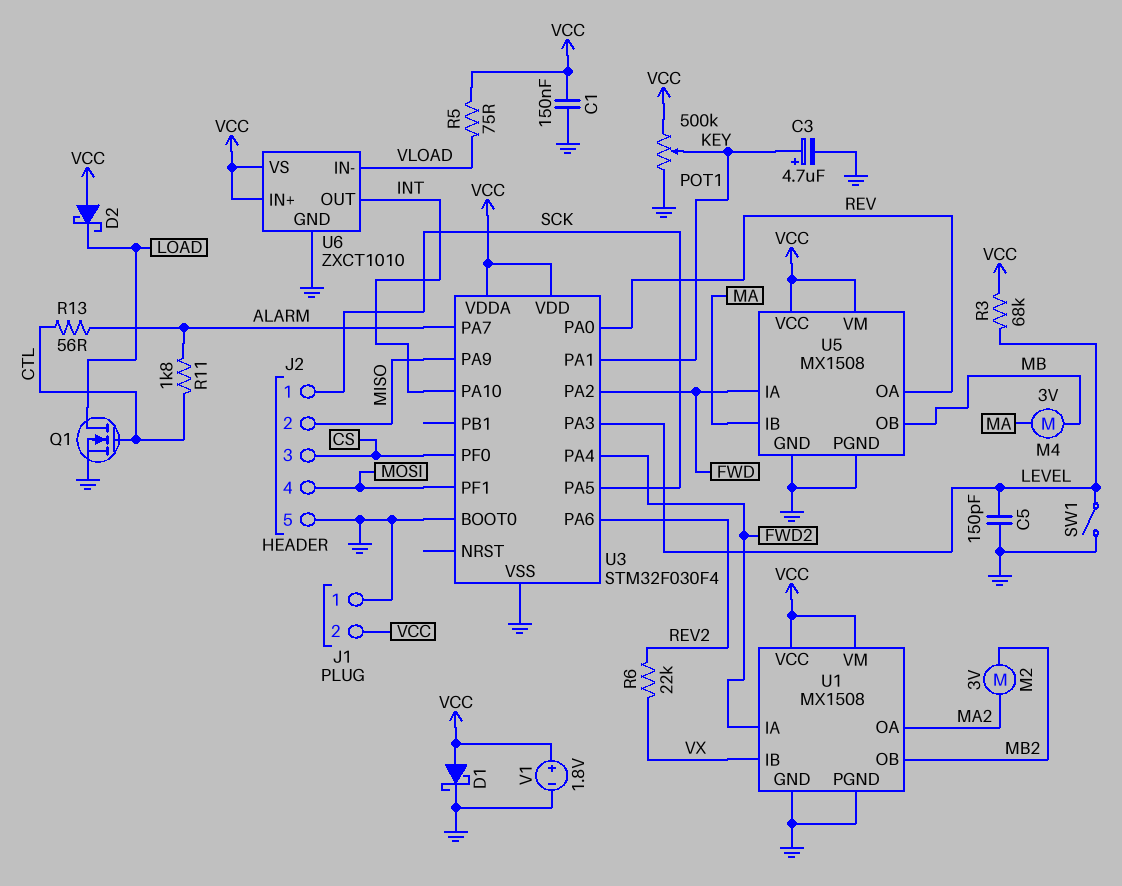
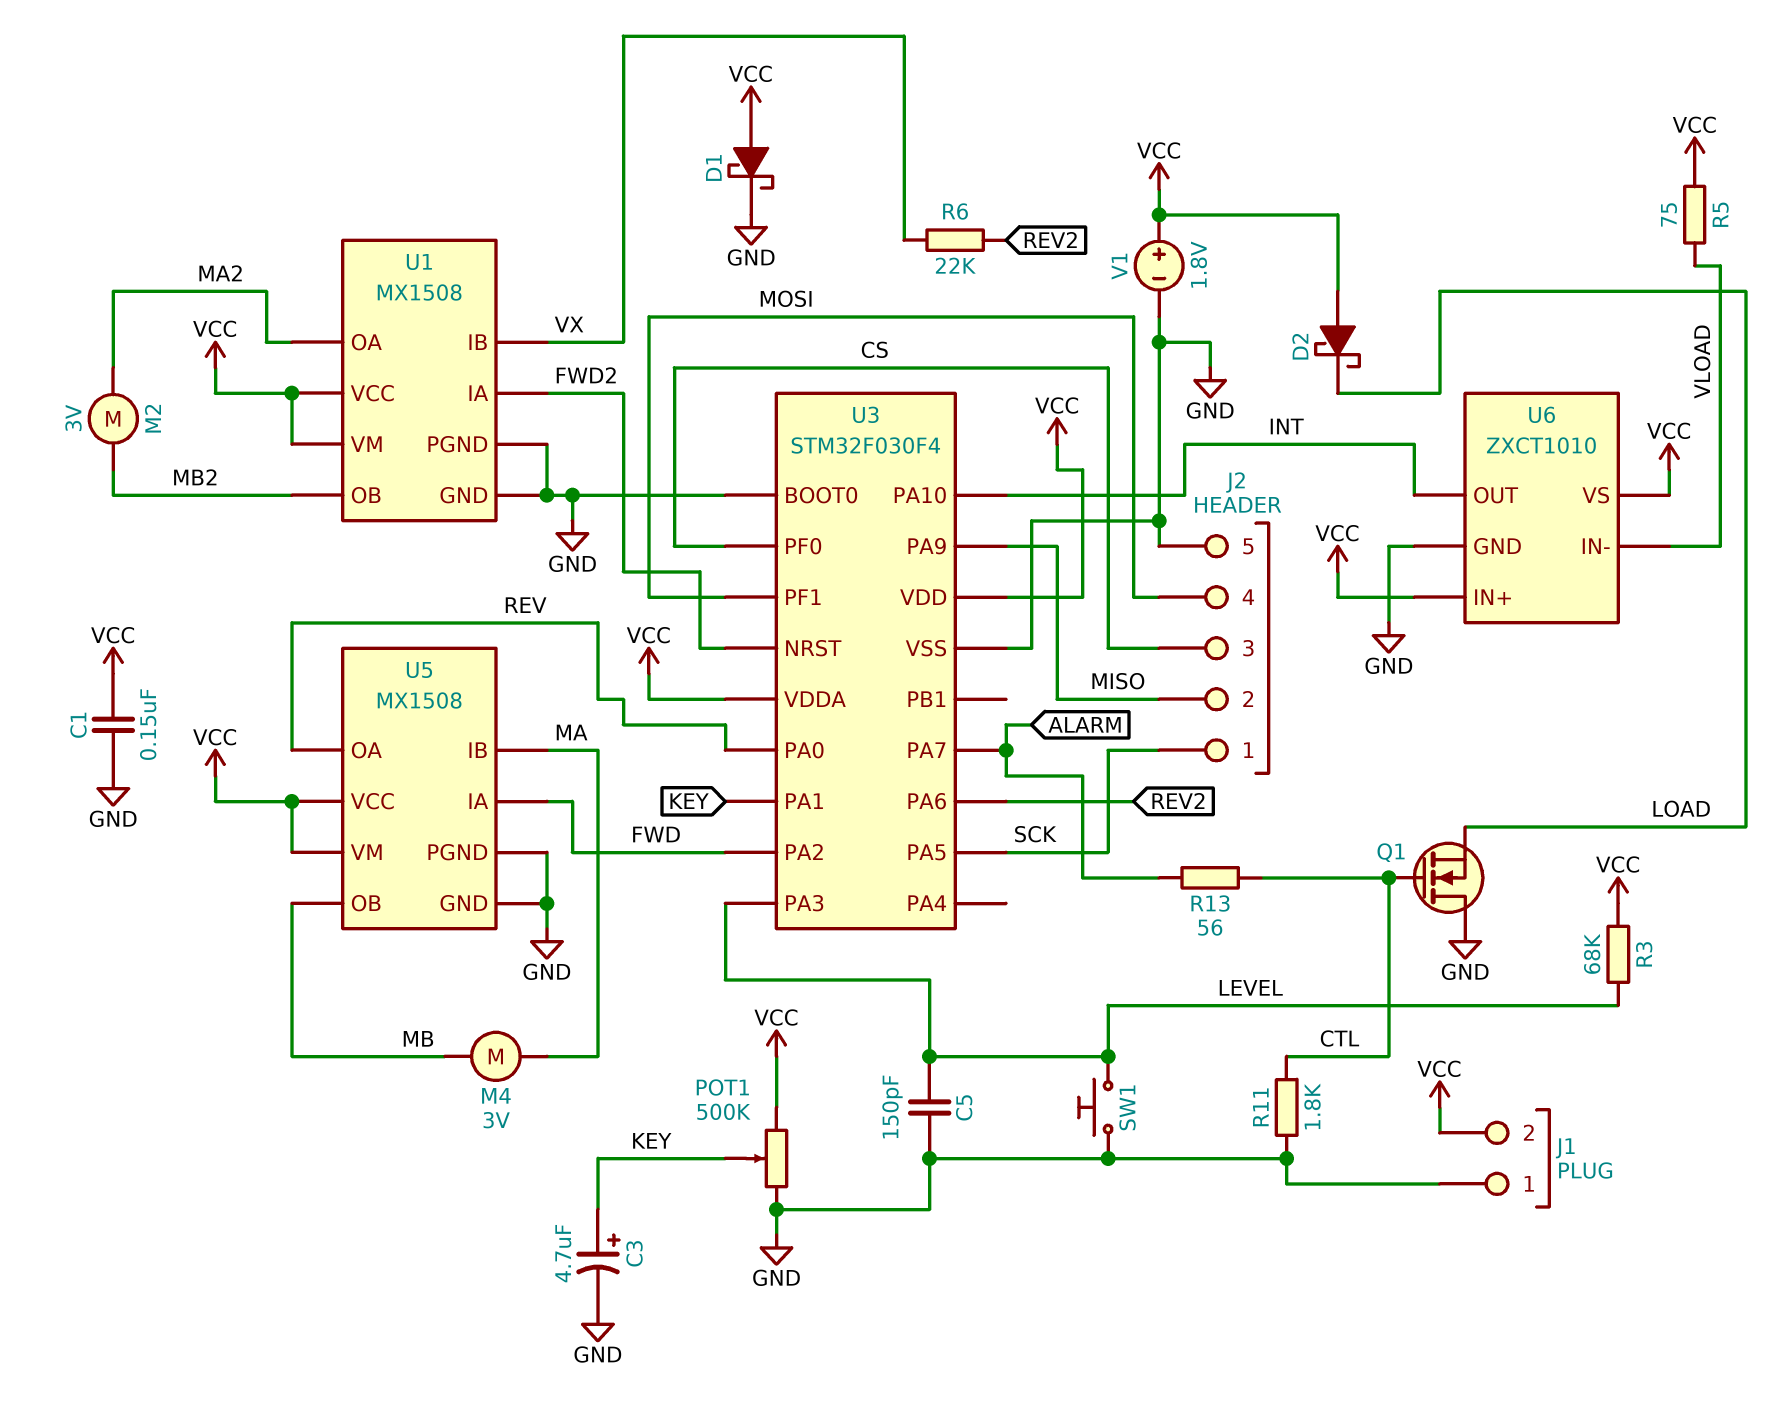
Q1: NMOS (G CTL, D LOAD, S GND) -> NMOS (G CTL, D GND, S LOAD)
R11: 1.8k (ALARM, CTL) -> 1.8k (CTL, GND)
SW1: switch (GND, LEVEL) -> button (GND, LEVEL)
U3 pin NRST: none -> FWD2
U3 pin PA4: FWD2 -> none

